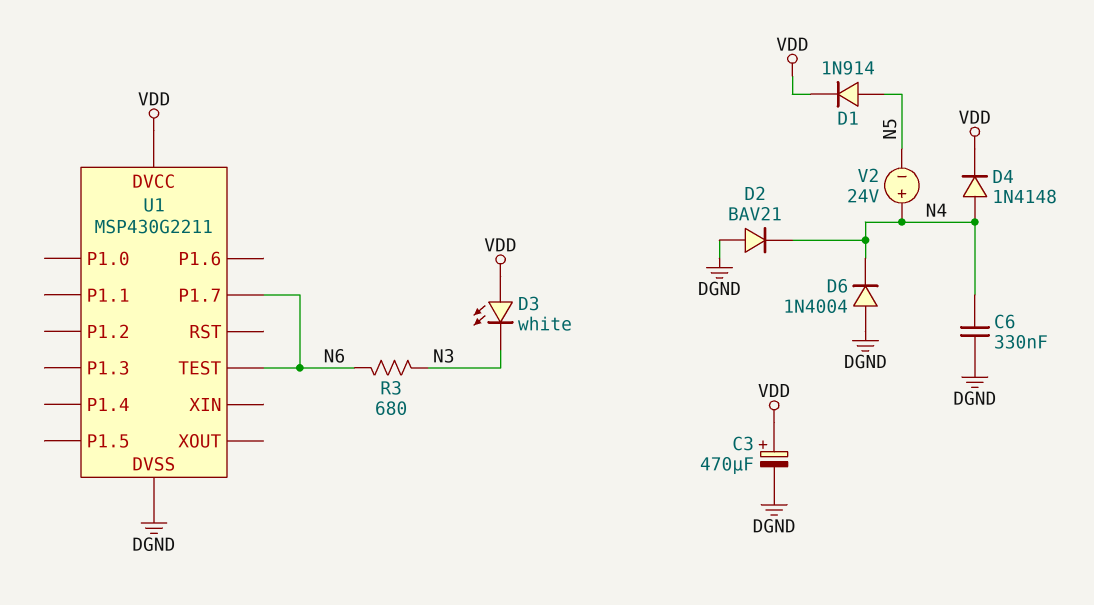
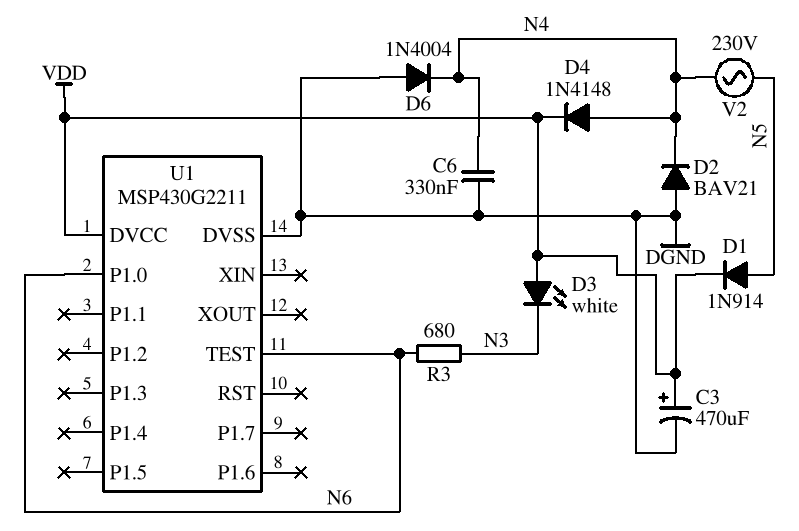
U1 pin P1.0: none -> N6
U1 pin P1.7: N6 -> none
V2: 24V (plus N4, minus N5) -> AC 230V (N4, N5)

